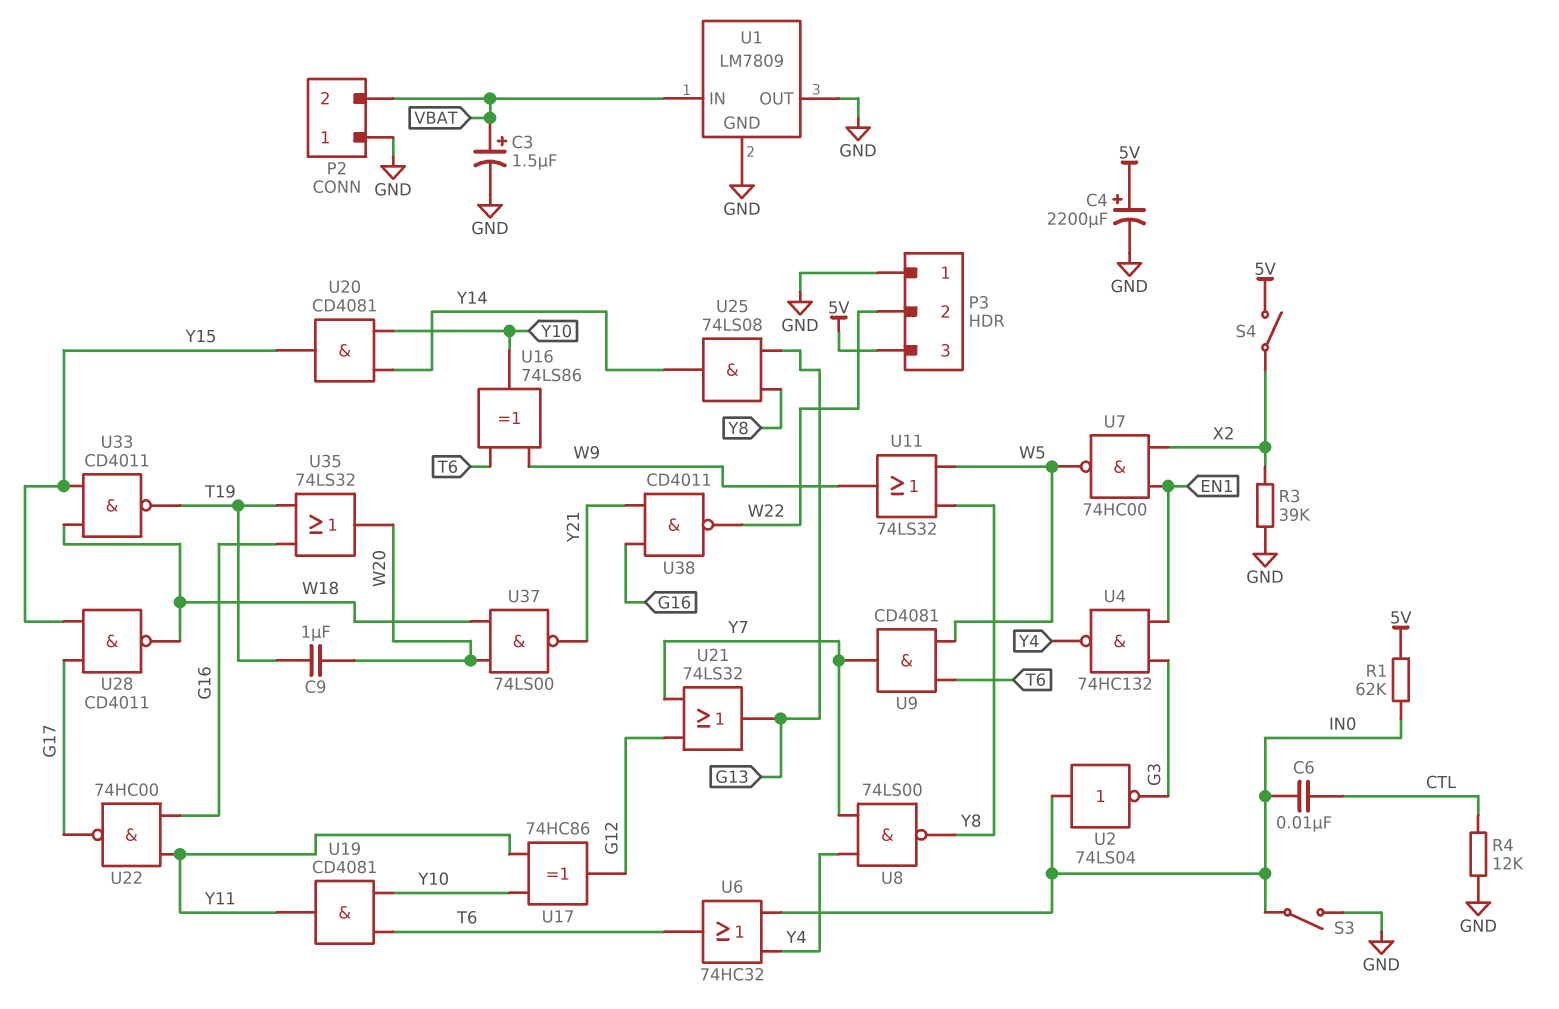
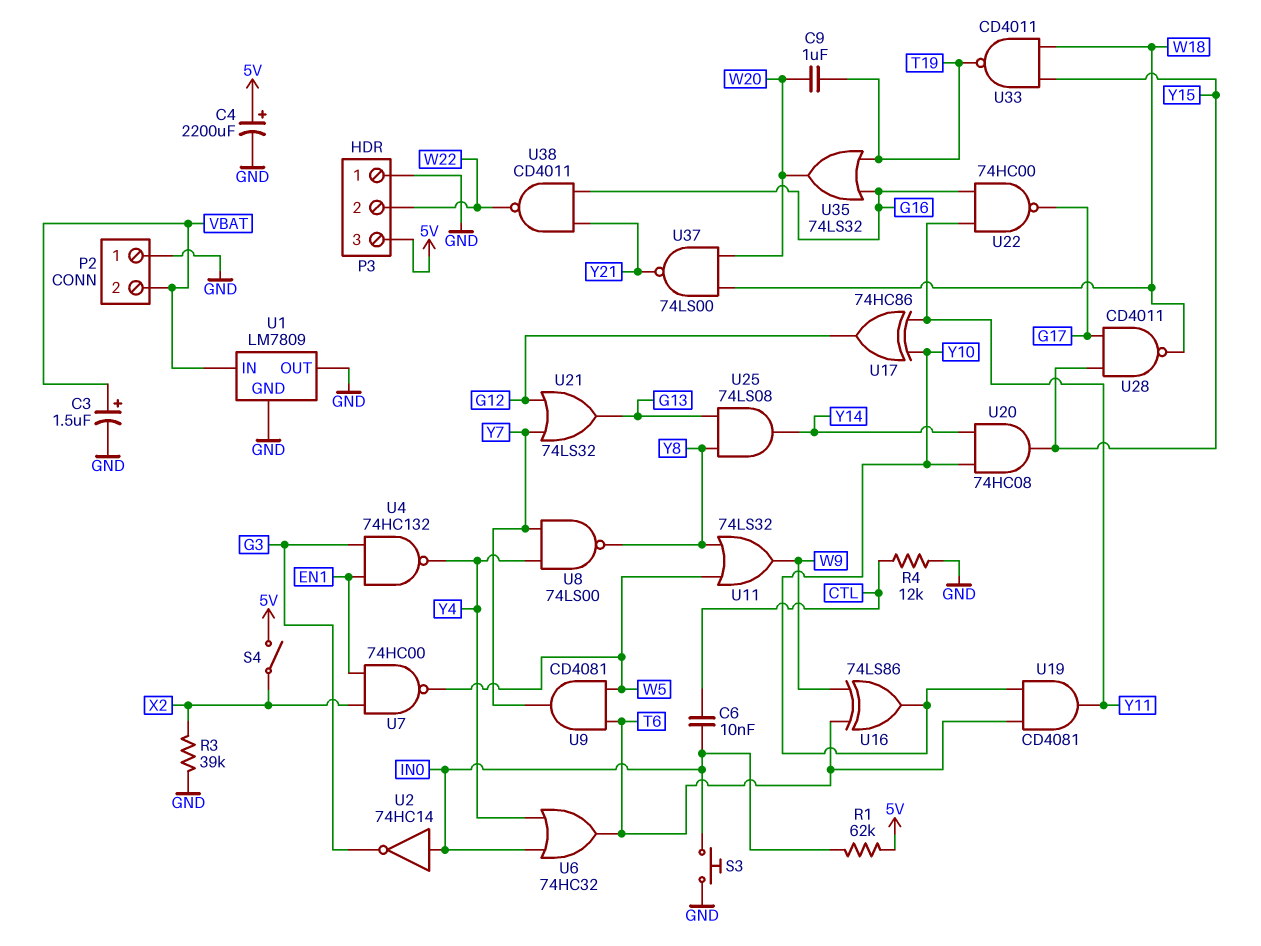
S3: switch (GND, IN0) -> button (GND, IN0)
U2: NOT 74LS04 (in IN0, out G3) -> NOT 74HC14 (in IN0, out G3)
U20: AND CD4081 (in Y10, in Y14, out Y15) -> AND 74HC08 (in Y10, in Y14, out Y15)

